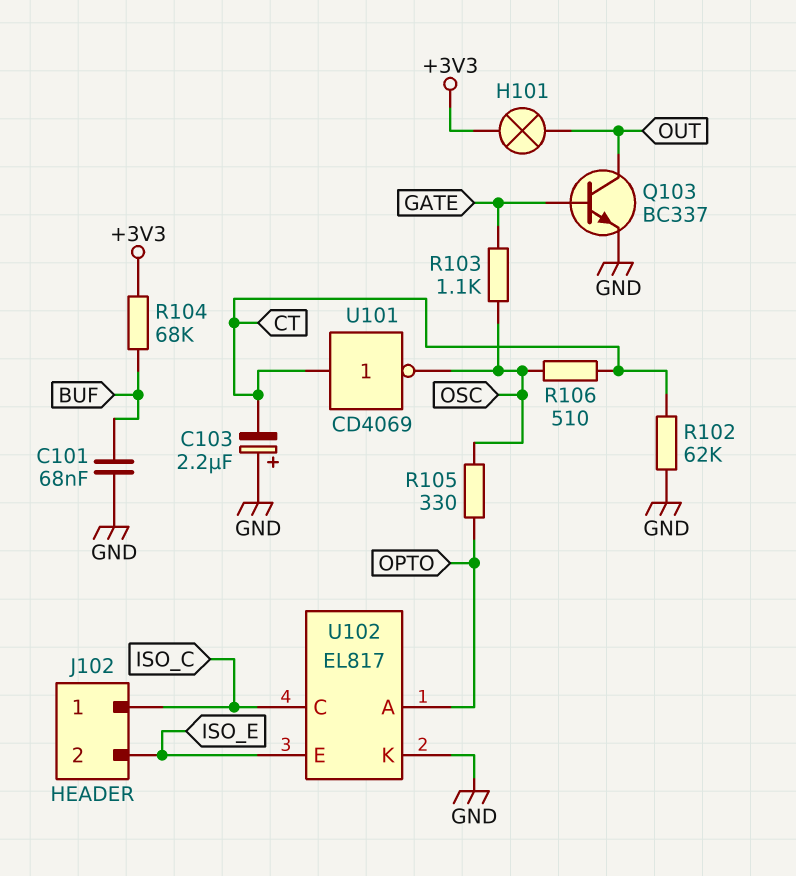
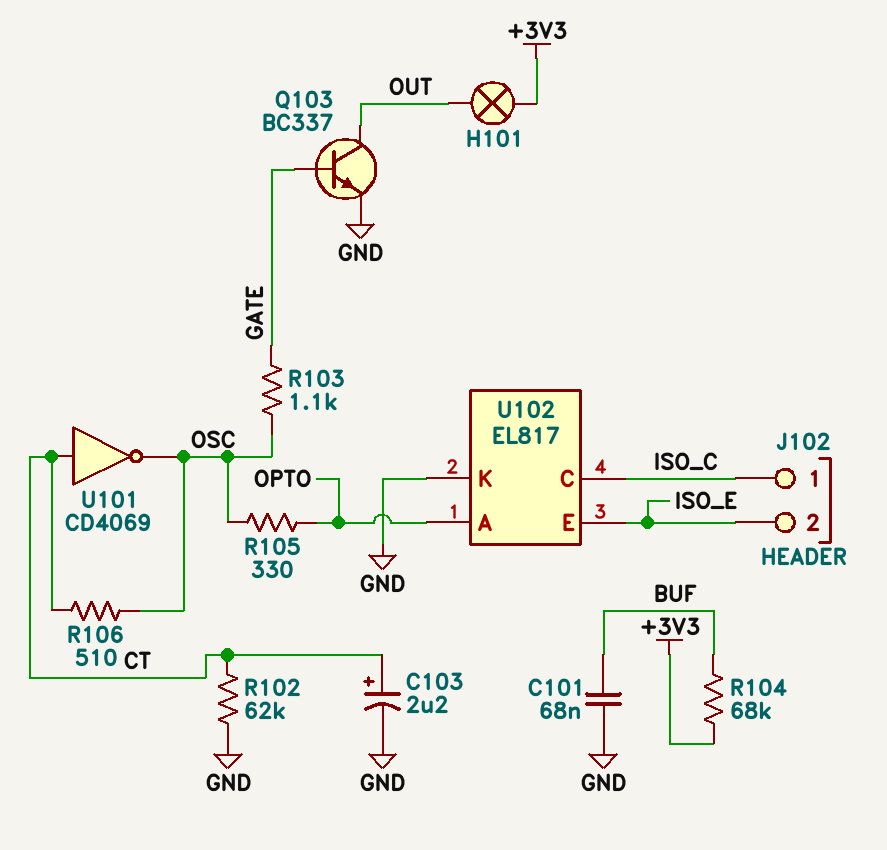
C103: 2.2uF (plus GND, minus CT) -> 2.2uF (plus CT, minus GND)

